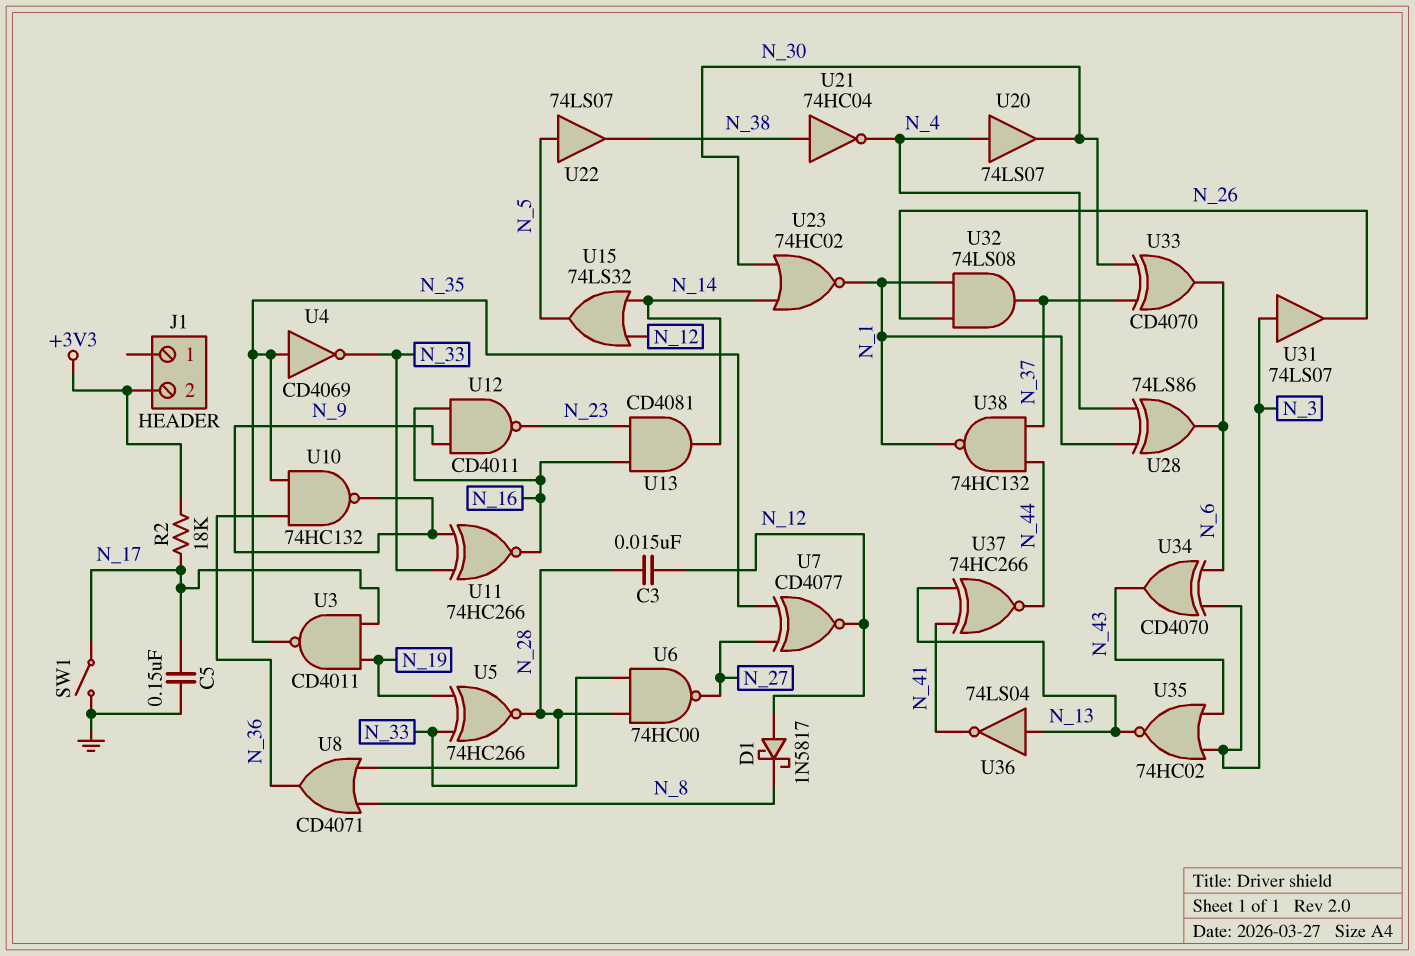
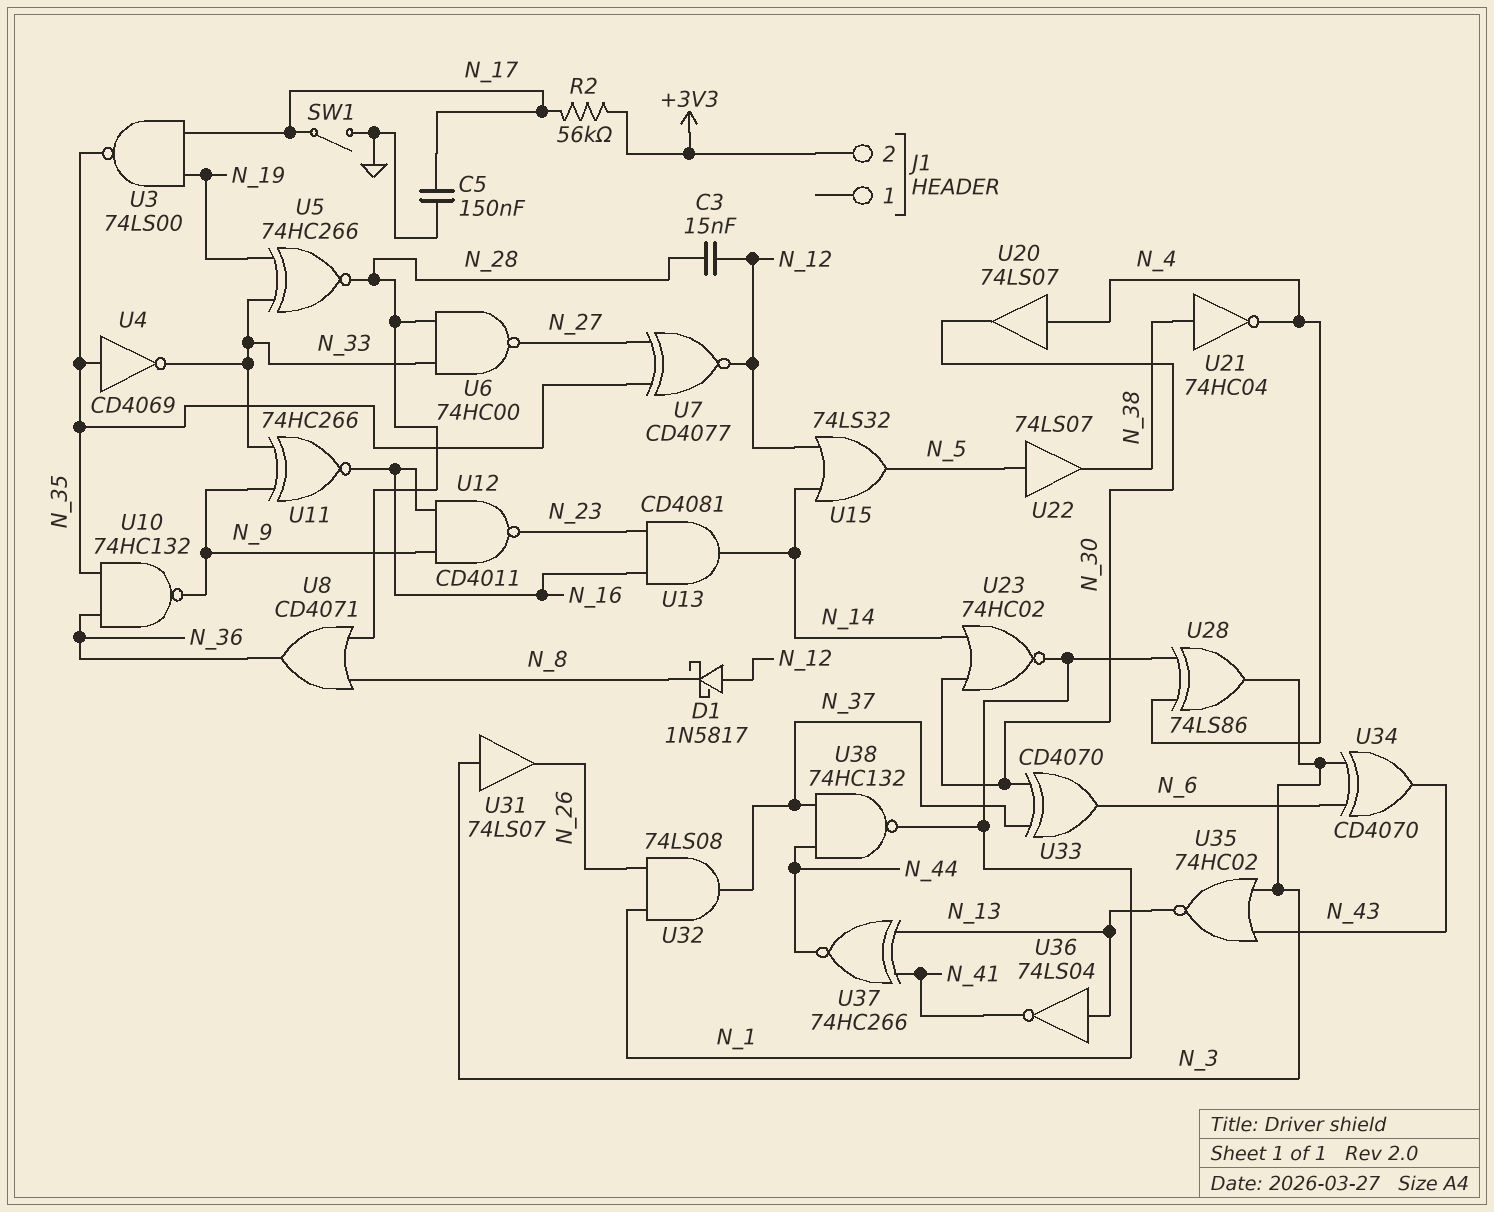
R2: 18k (+3V3, N_17) -> 56k (+3V3, N_17)
U3: NAND CD4011 (in N_17, in N_19, out N_35) -> NAND 74LS00 (in N_17, in N_19, out N_35)
U28: XOR 74LS86 (in N_1, in N_4, out N_6) -> XOR 74LS86 (in N_1, in N_4, out N_3)

